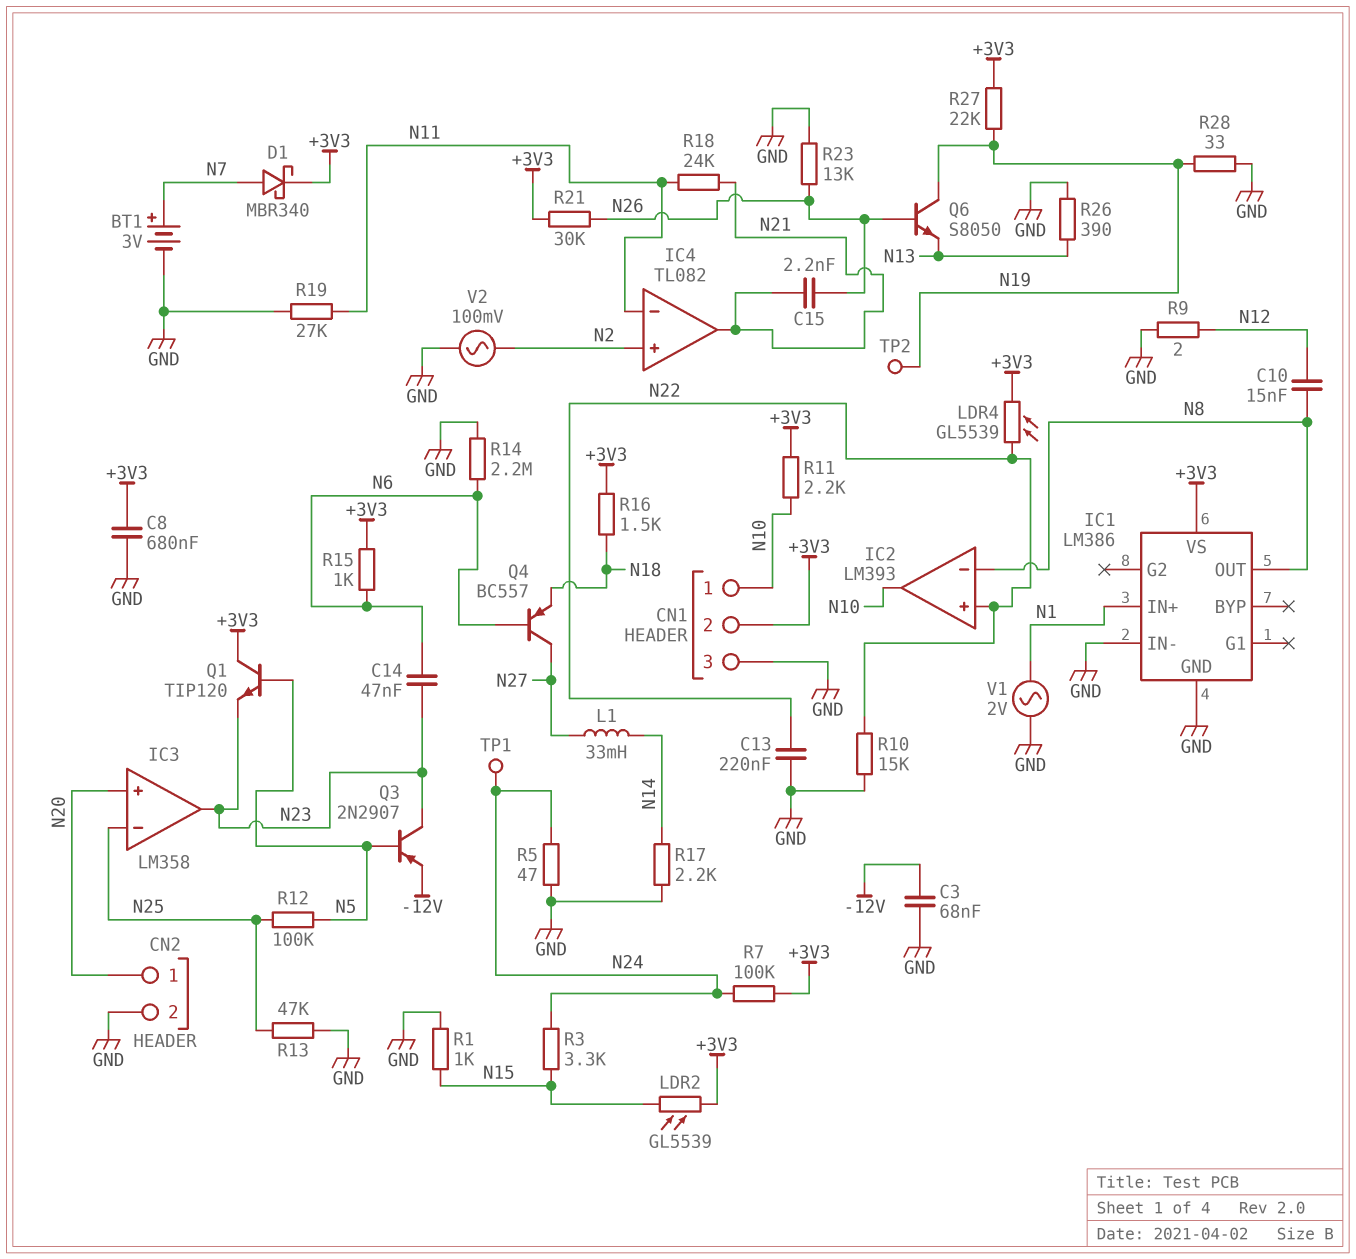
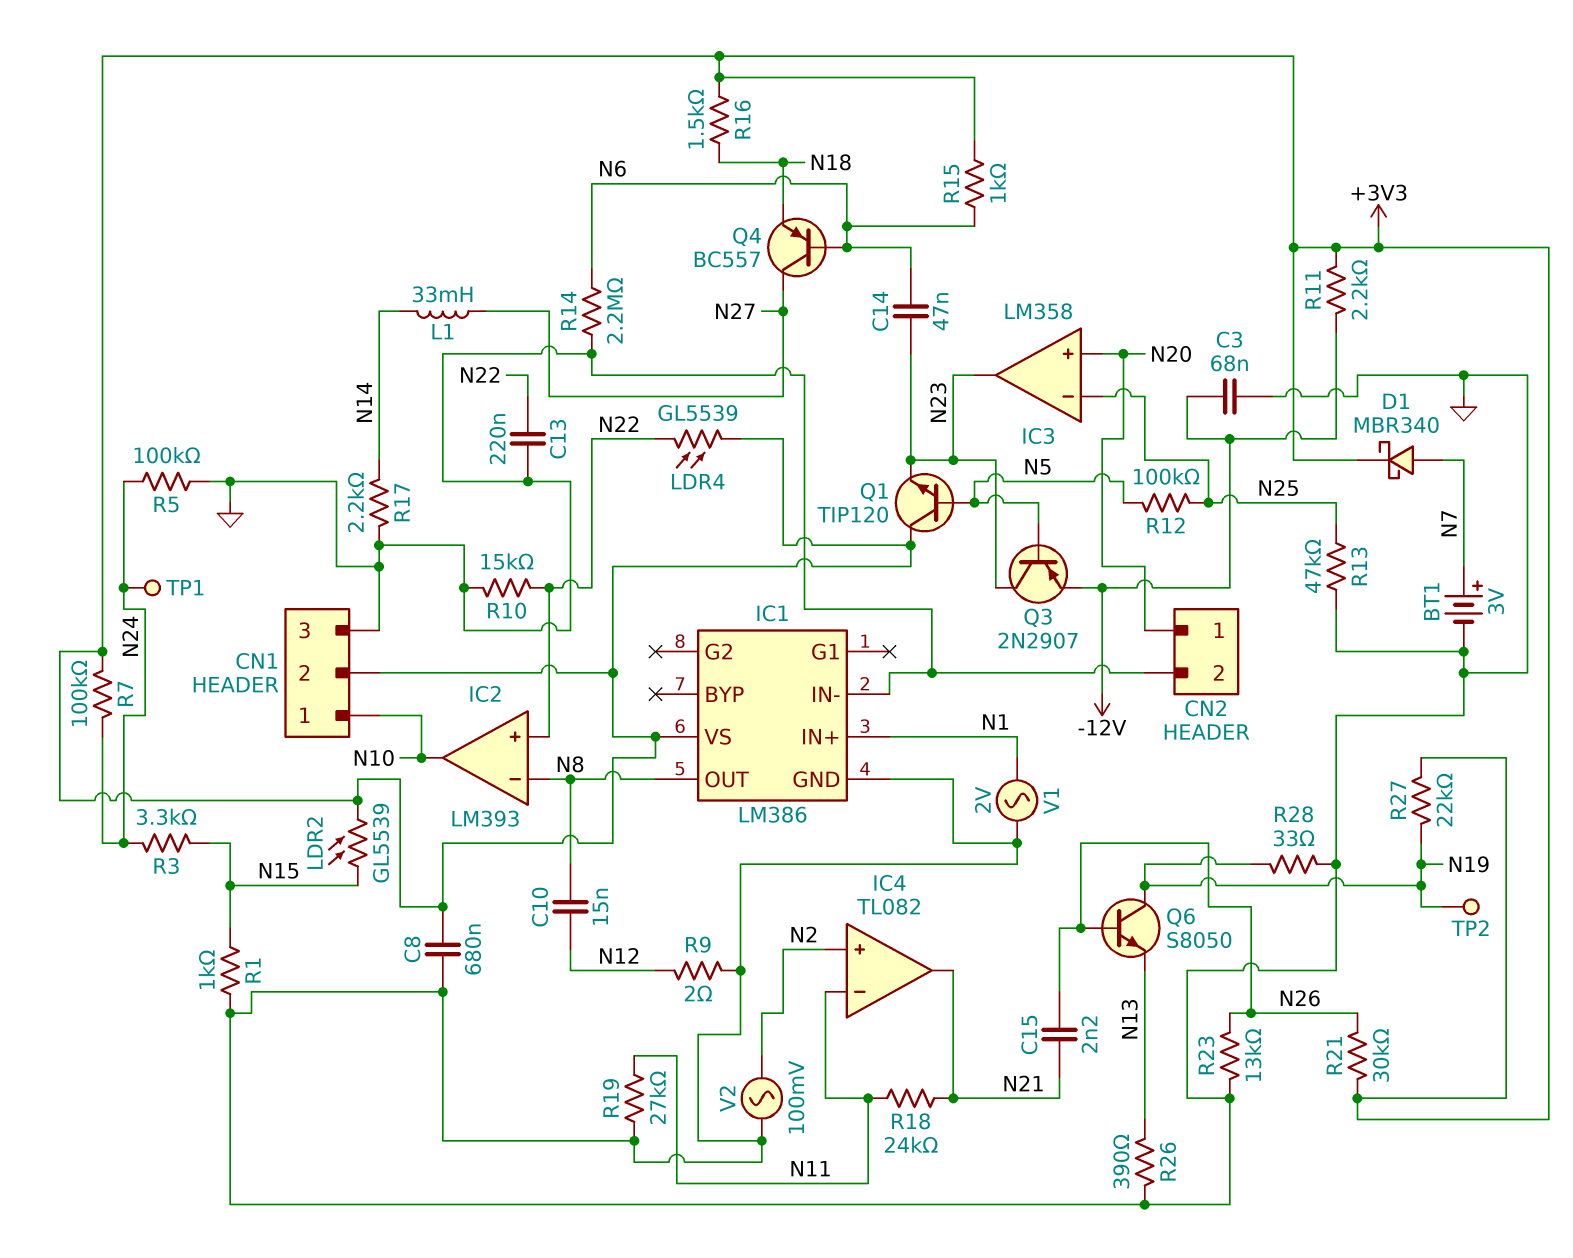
R5: 47 (GND, N24) -> 100k (GND, N24)
R11: 2.2k (+3V3, N10) -> 2.2k (+3V3, -12V)

